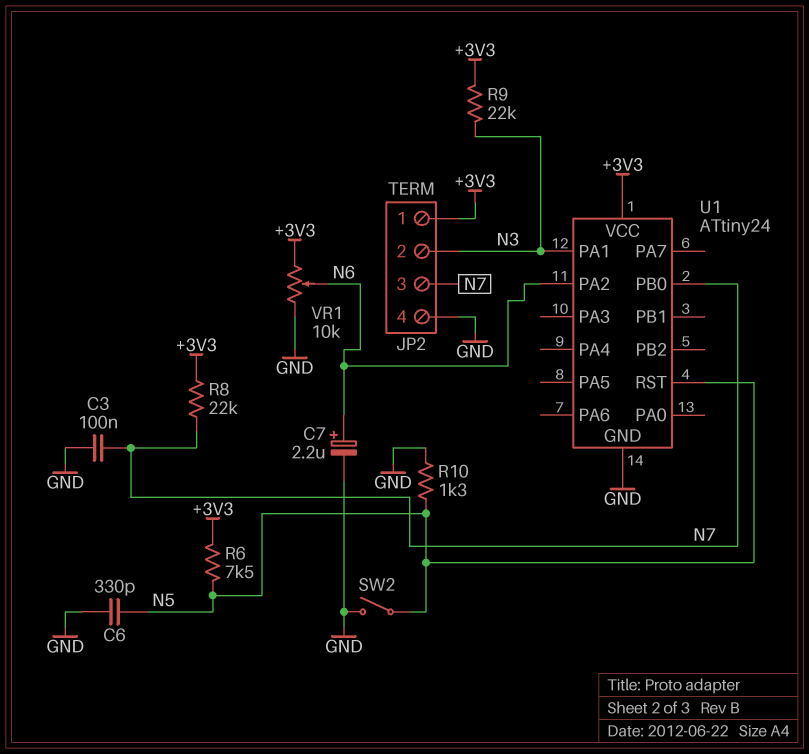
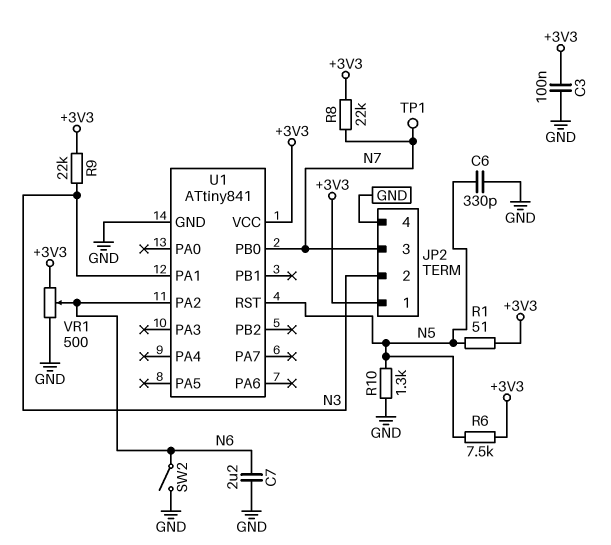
C3: 100nF (GND, N7) -> 100nF (+3V3, GND)
C7: 2.2uF (plus N6, minus GND) -> 2.2uF (GND, N6)
R1: none -> 51 (+3V3, N5)
SW2: switch (GND, N5) -> switch (GND, N6)
TP1: none -> test point (N7)
U1: ATtiny24 -> ATtiny841
VR1: 10k (+3V3, GND, wiper N6) -> 500 (+3V3, GND, wiper N6)

